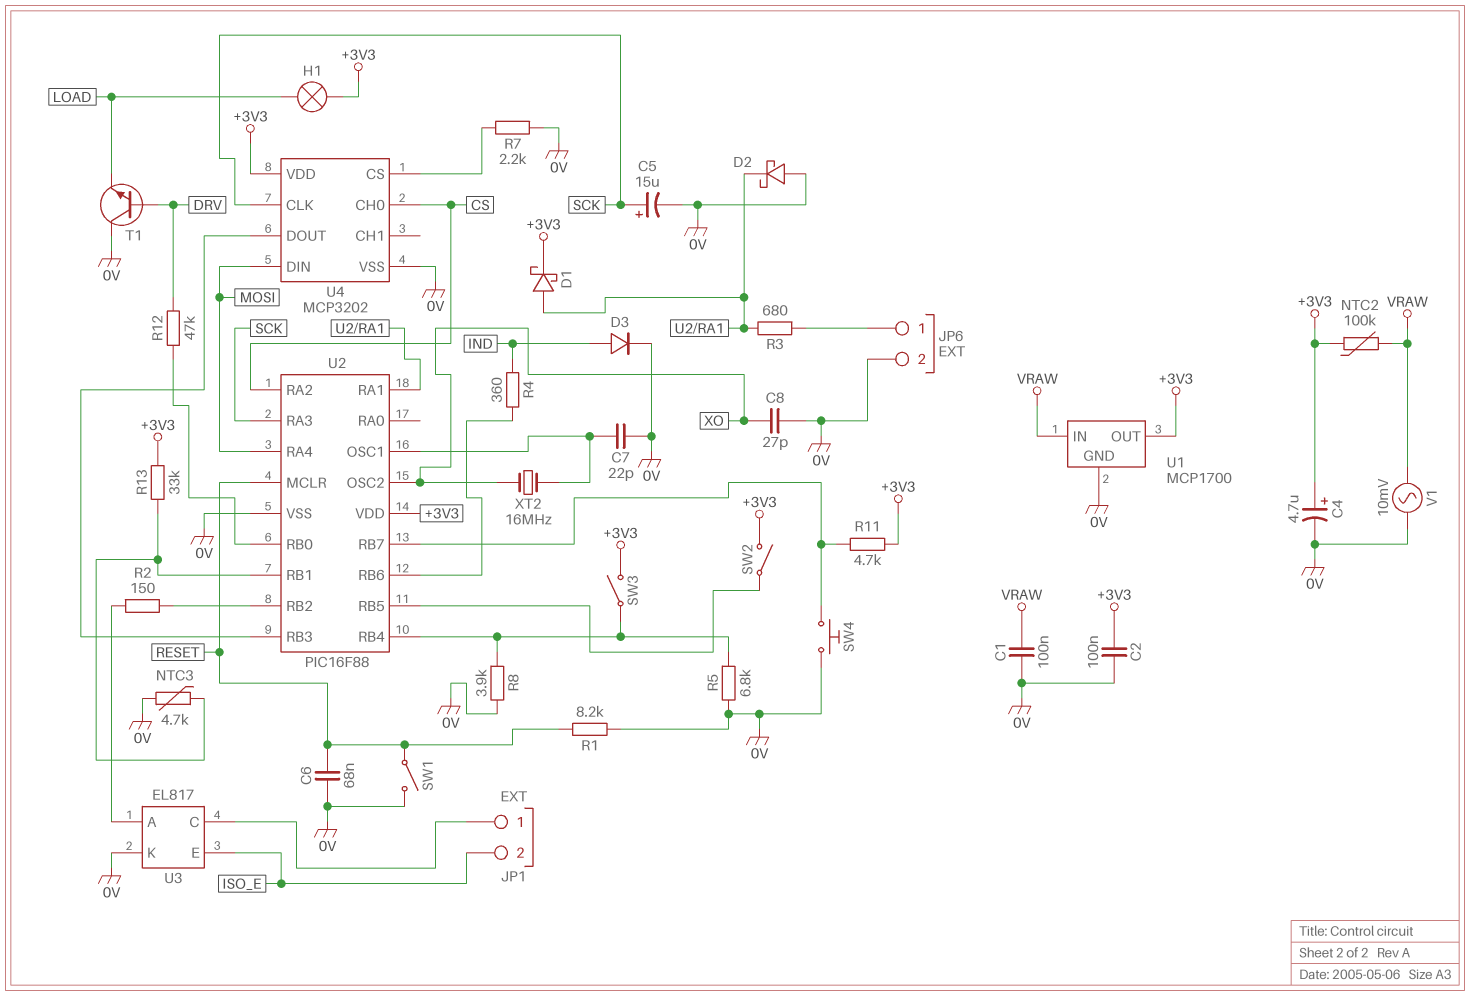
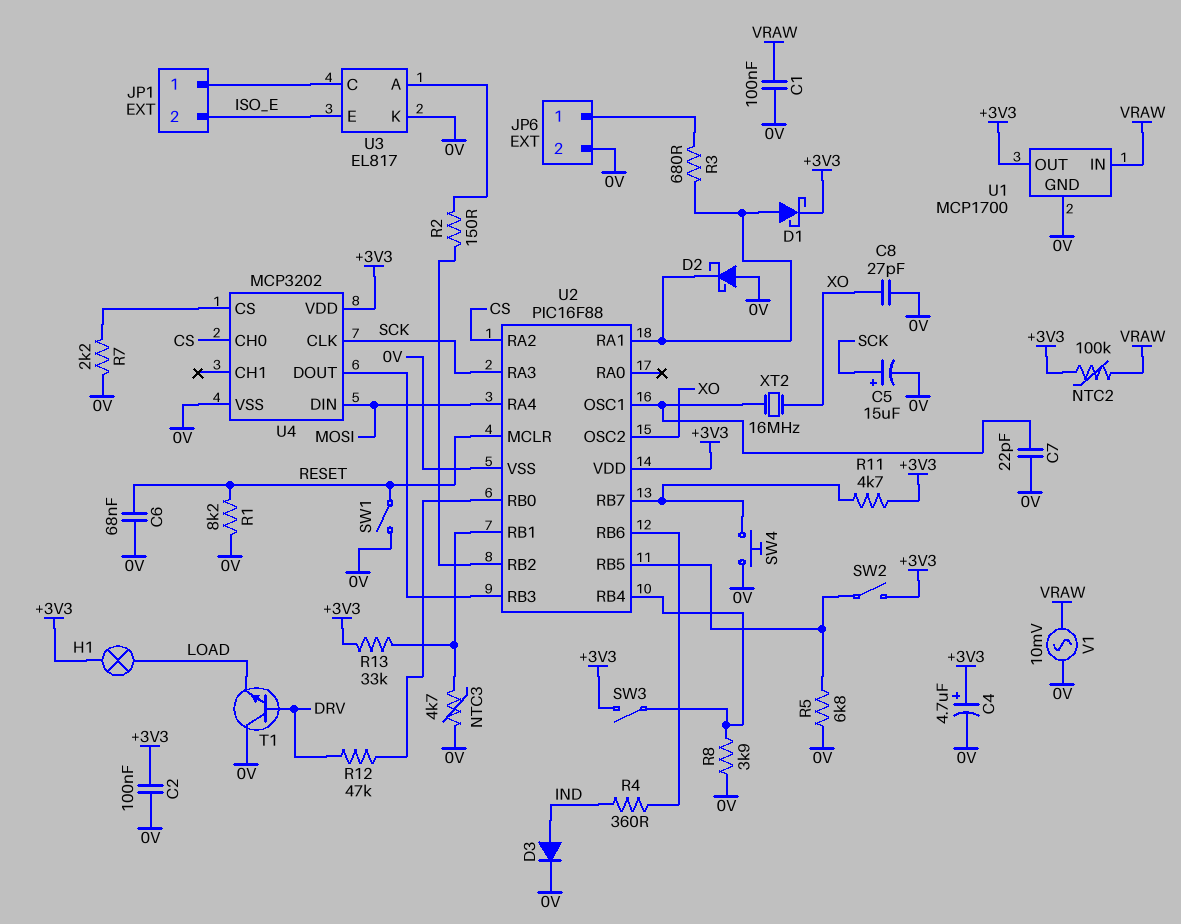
R5: 6.8k (0V, U2/RB4) -> 6.8k (0V, U2/RB5)

